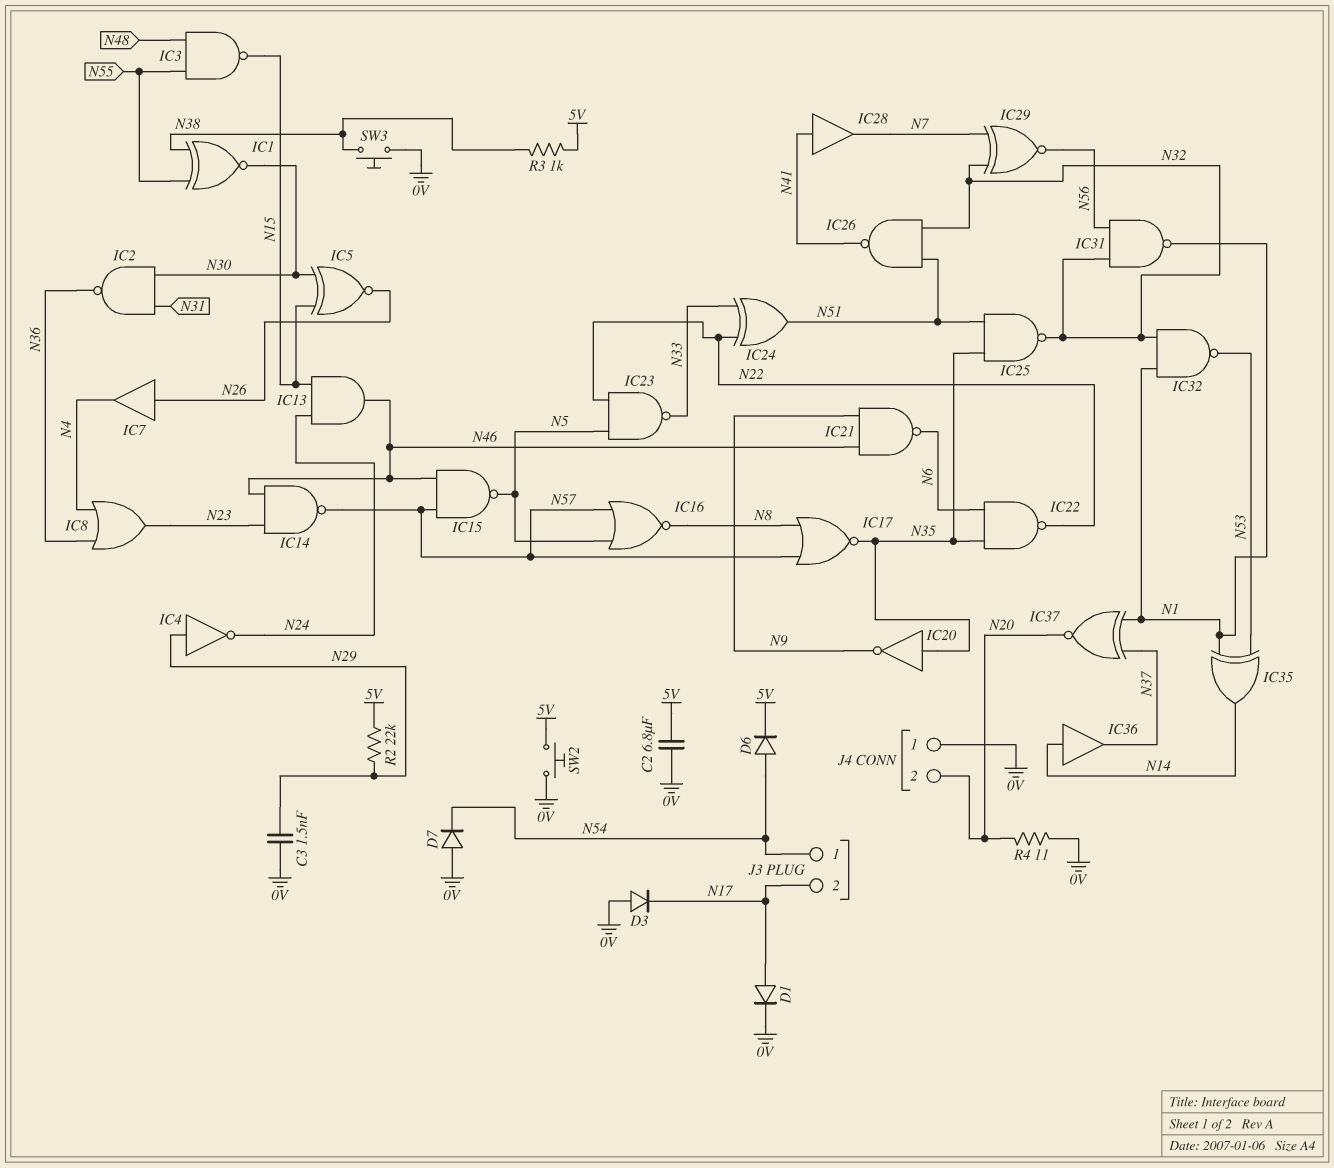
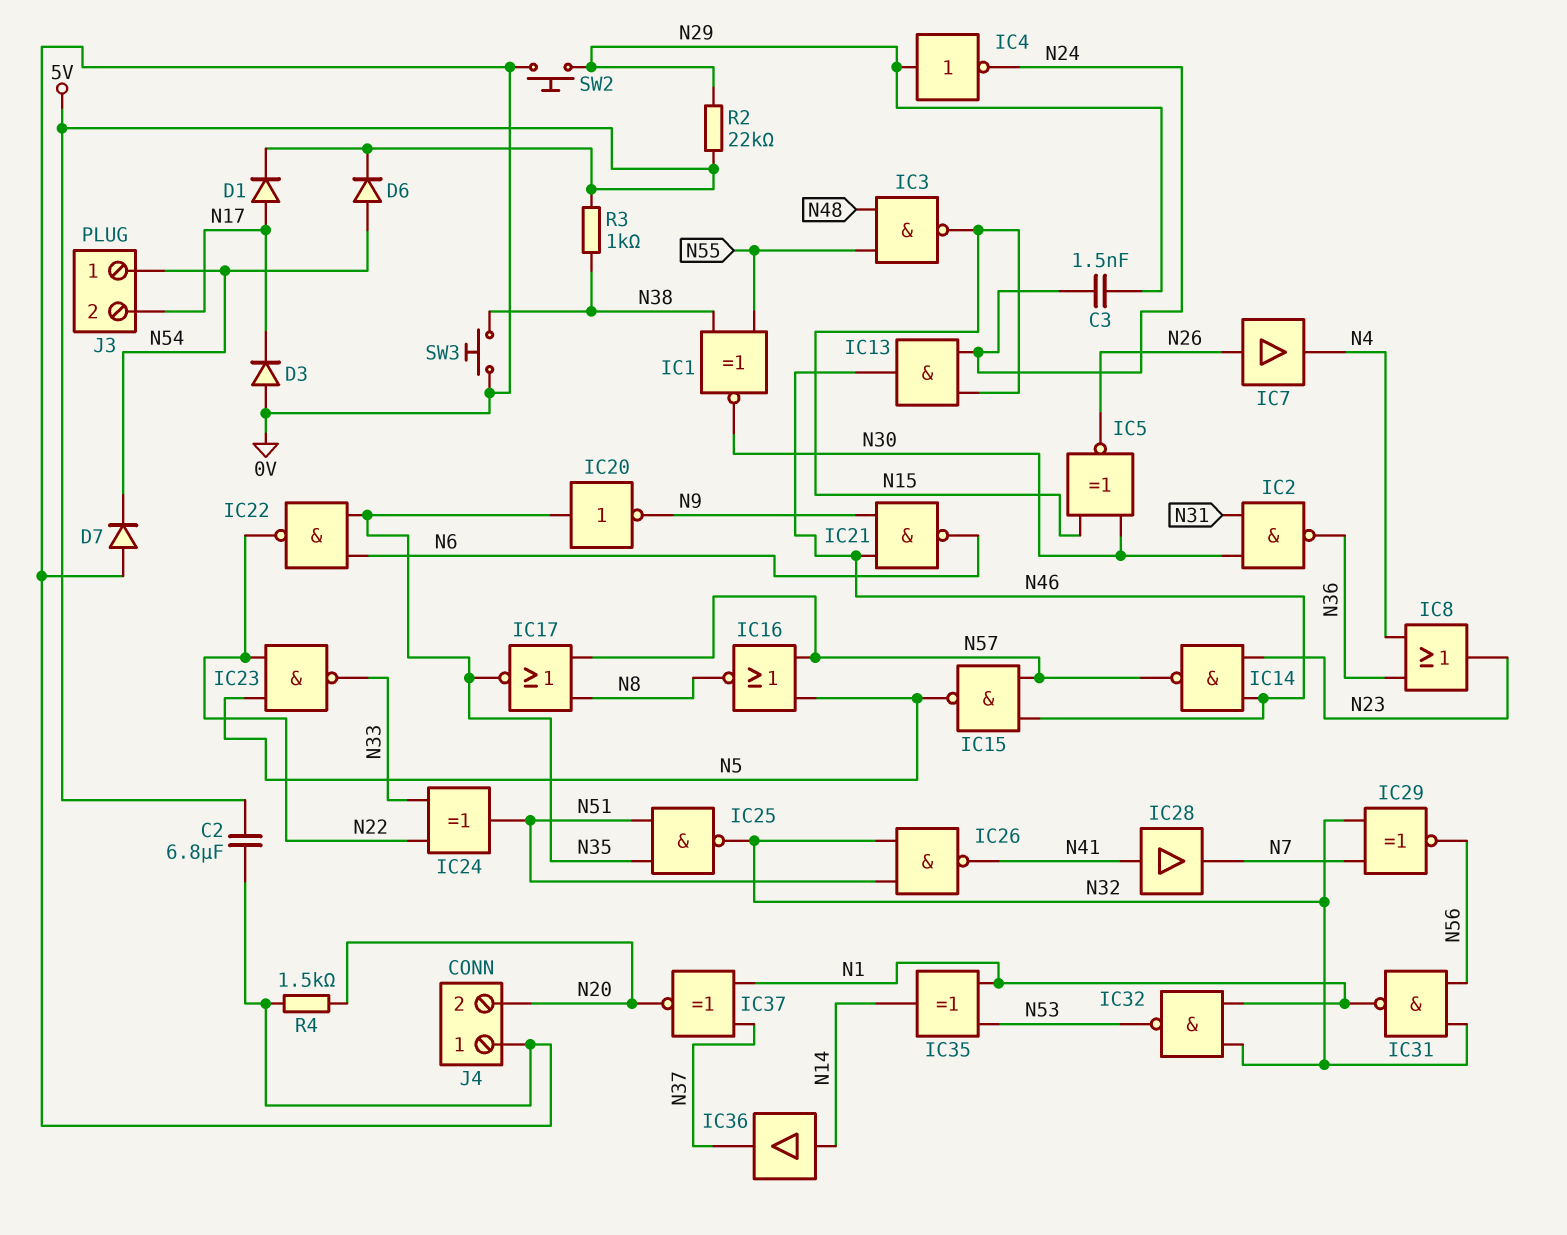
C3: 1.5nF (0V, N29) -> 1.5nF (N24, N29)
D1: diode (A N17, K 0V) -> diode (A N17, K 5V)
R4: 11 (0V, N20) -> 1.5k (0V, N20)
SW2: button (0V, 5V) -> button (0V, N29)

